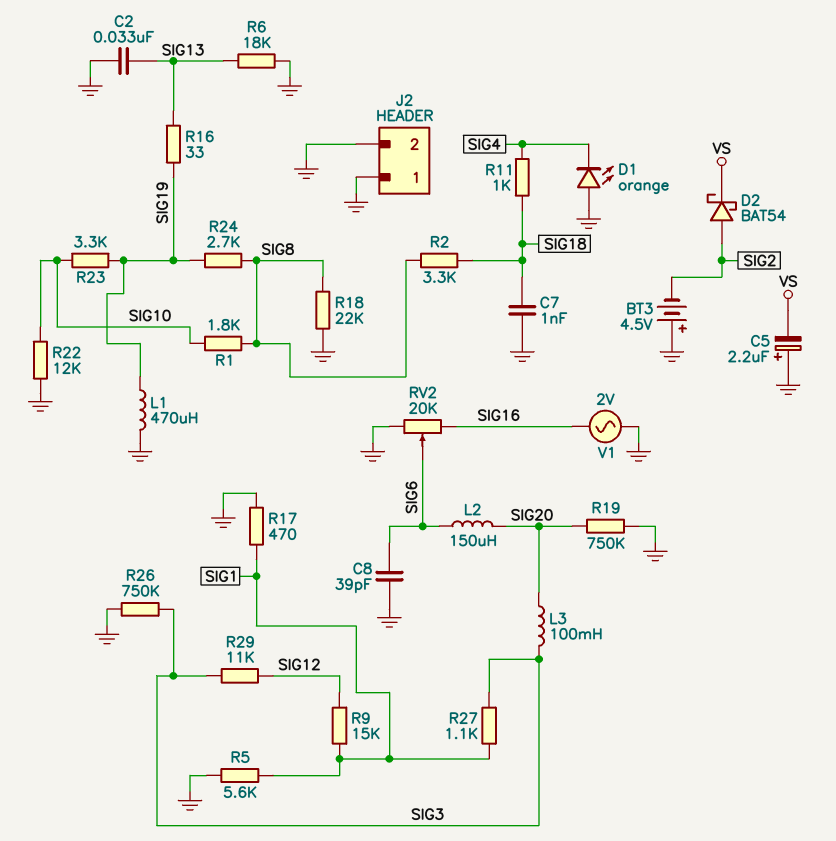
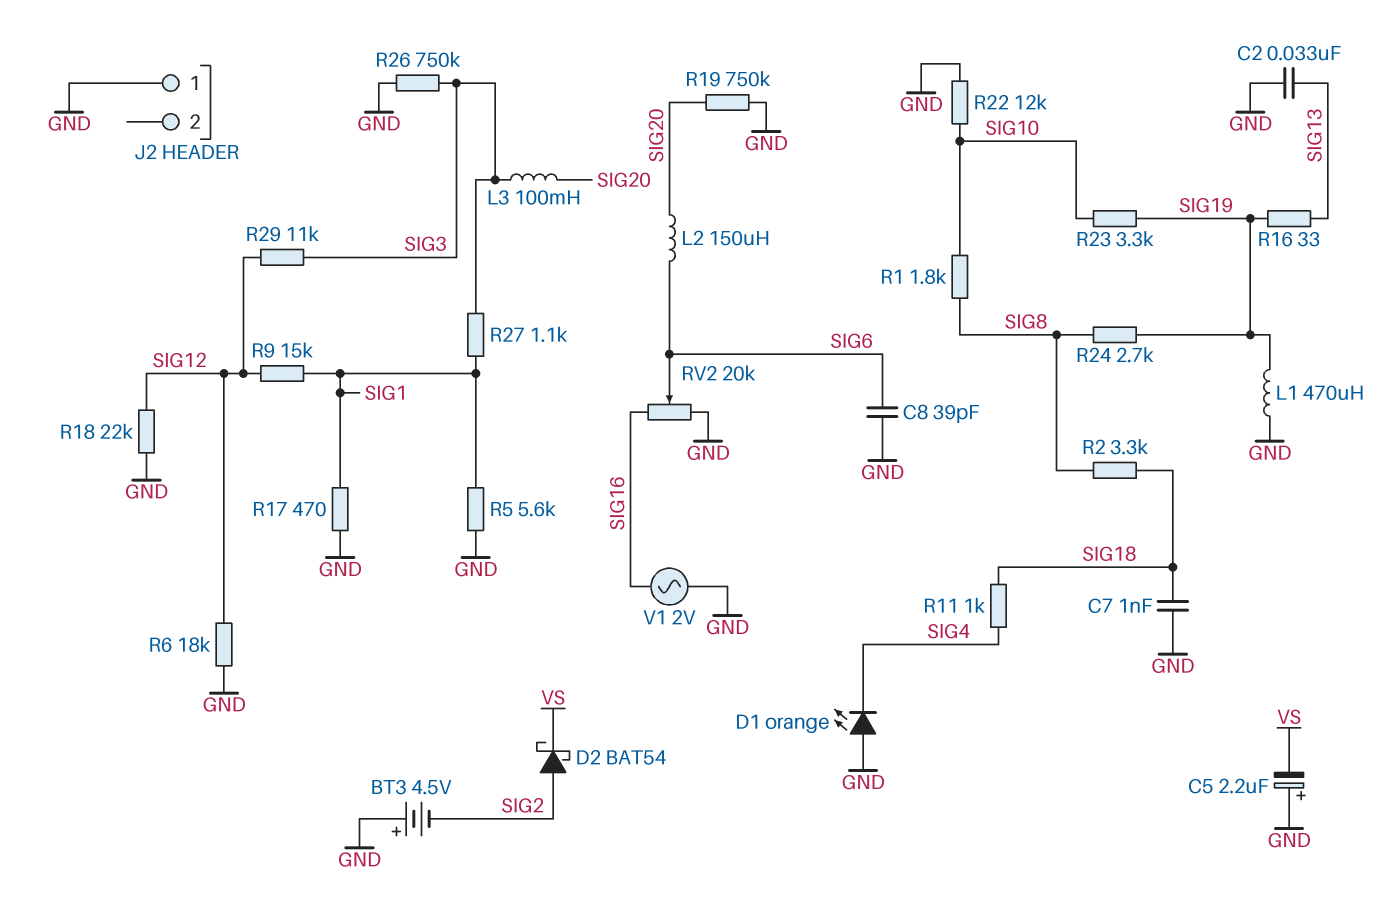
J2 pin 2: GND -> none
R6: 18k (GND, SIG13) -> 18k (GND, SIG12)
R18: 22k (GND, SIG8) -> 22k (GND, SIG12)

